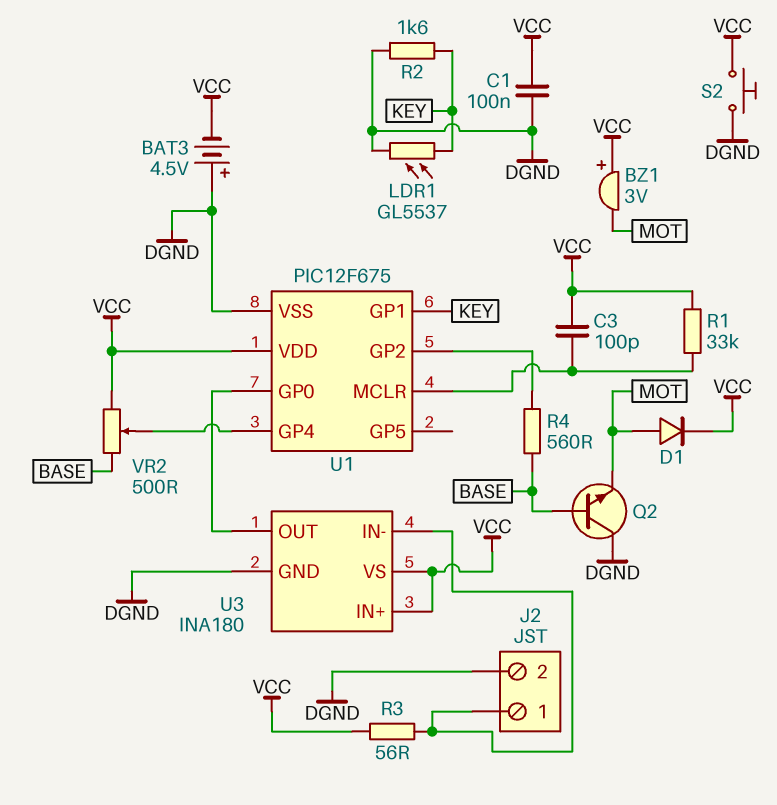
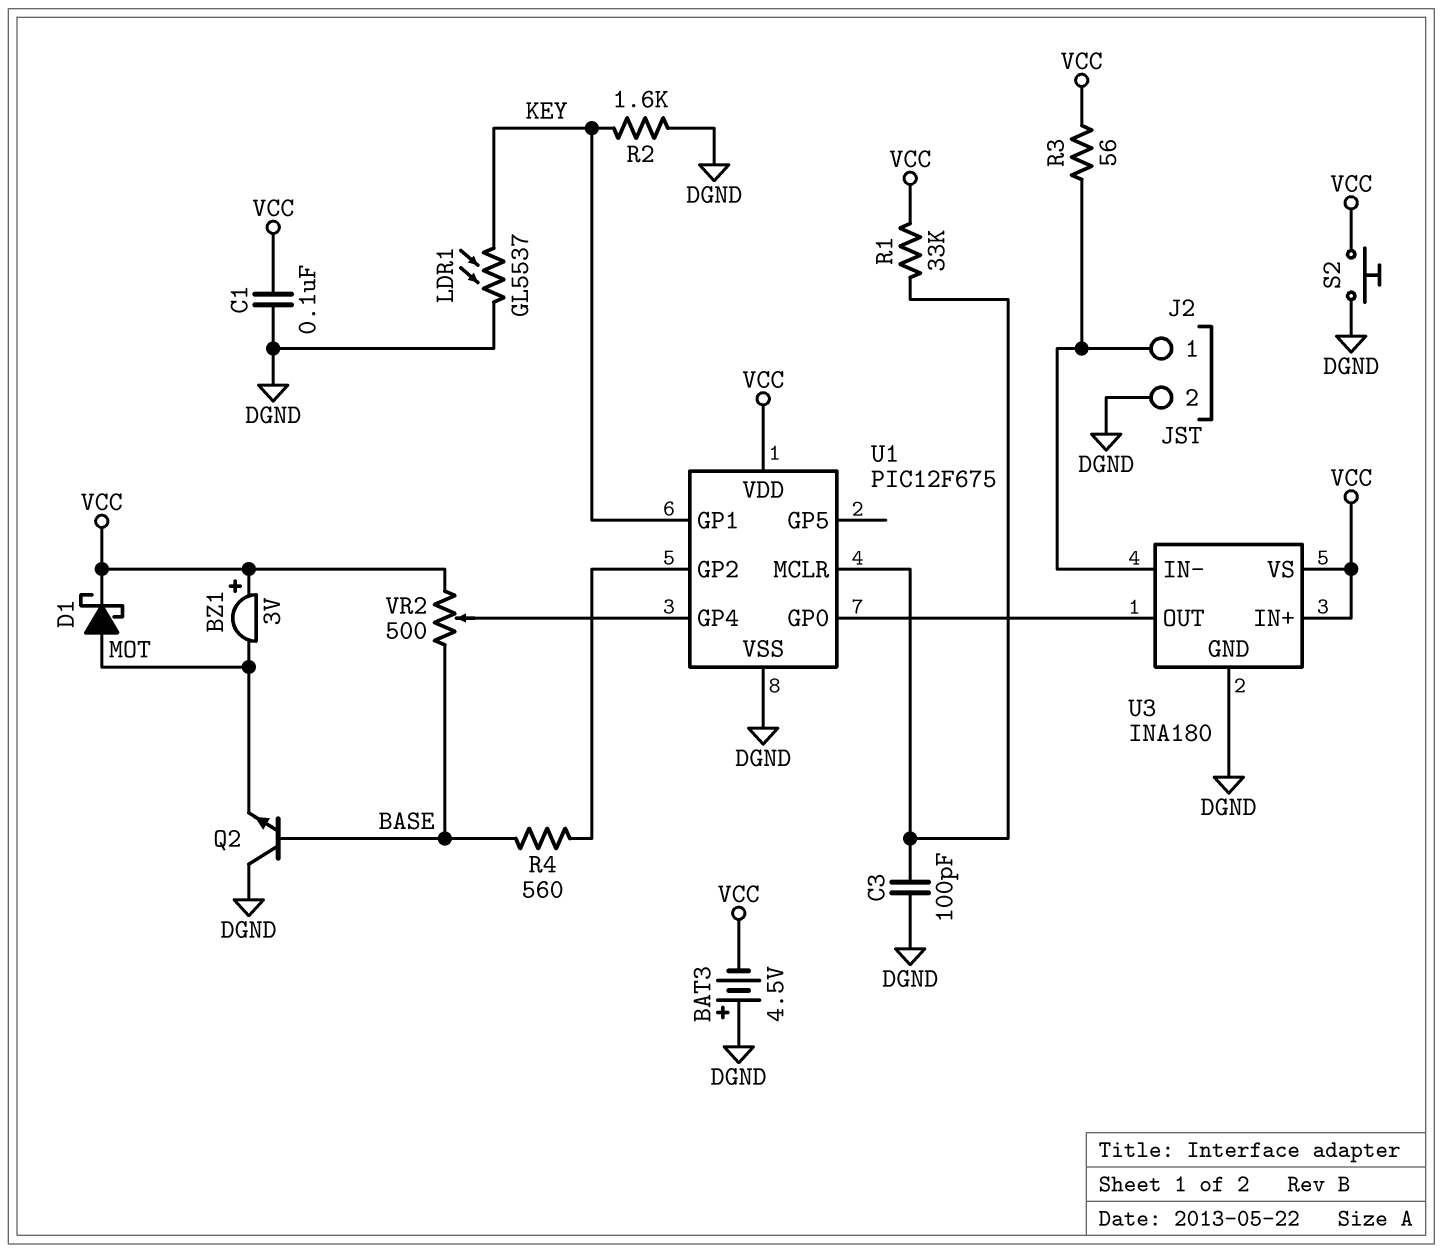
C3: 100pF (U1/MCLR, VCC) -> 100pF (DGND, U1/MCLR)
D1: diode (A MOT, K VCC) -> schottky (A MOT, K VCC)

